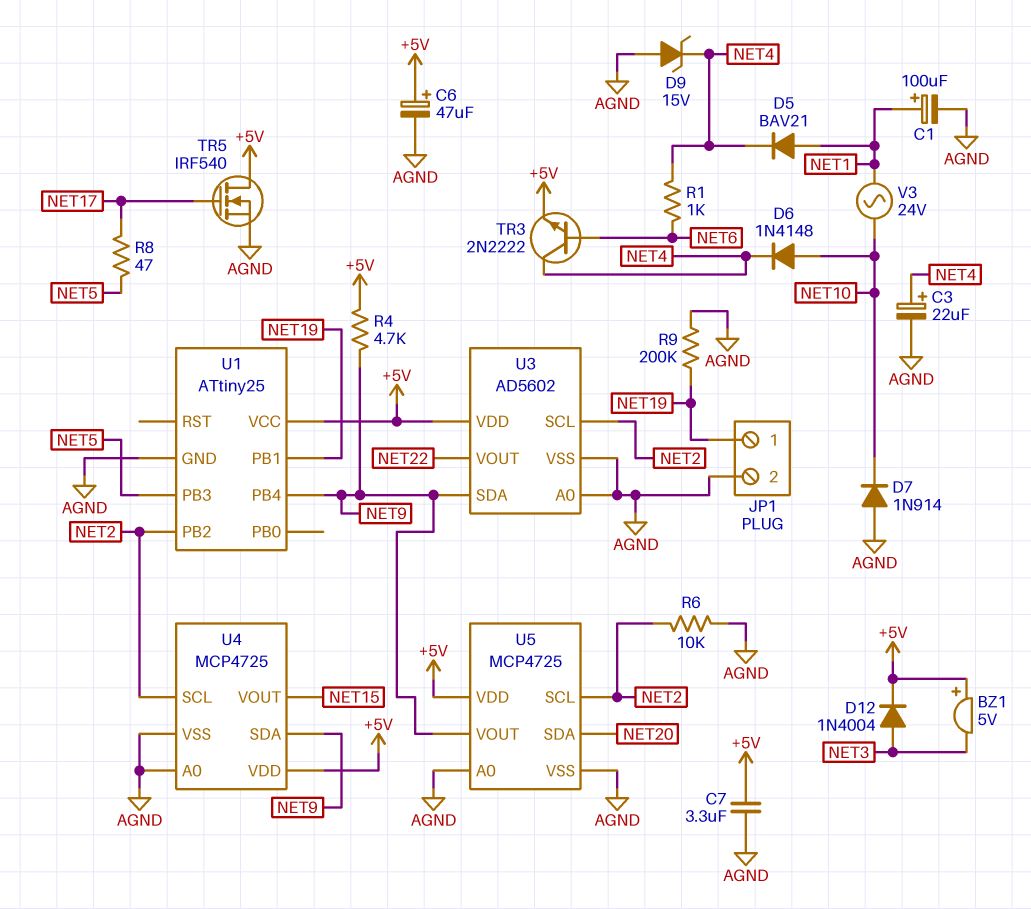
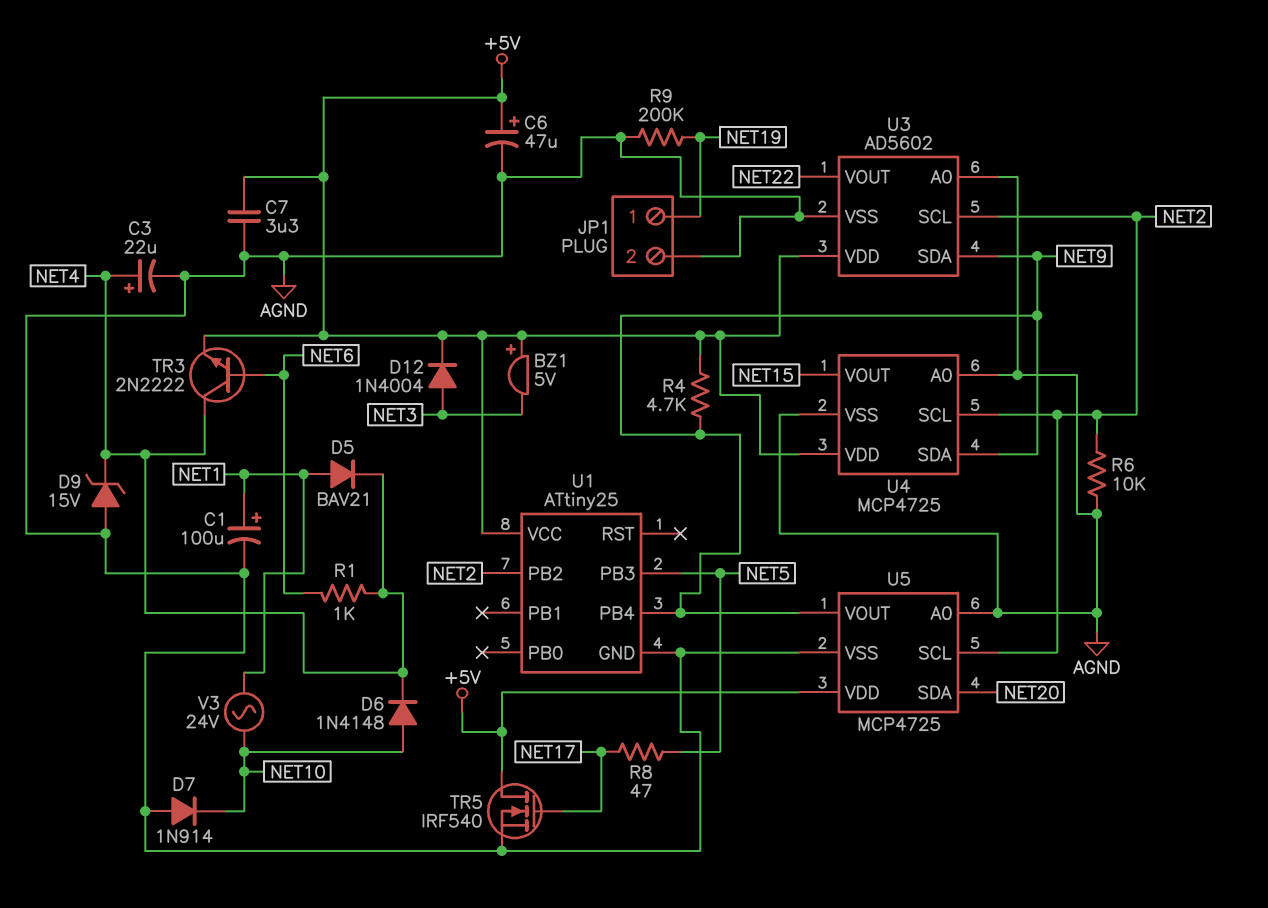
U1 pin PB1: NET19 -> none

